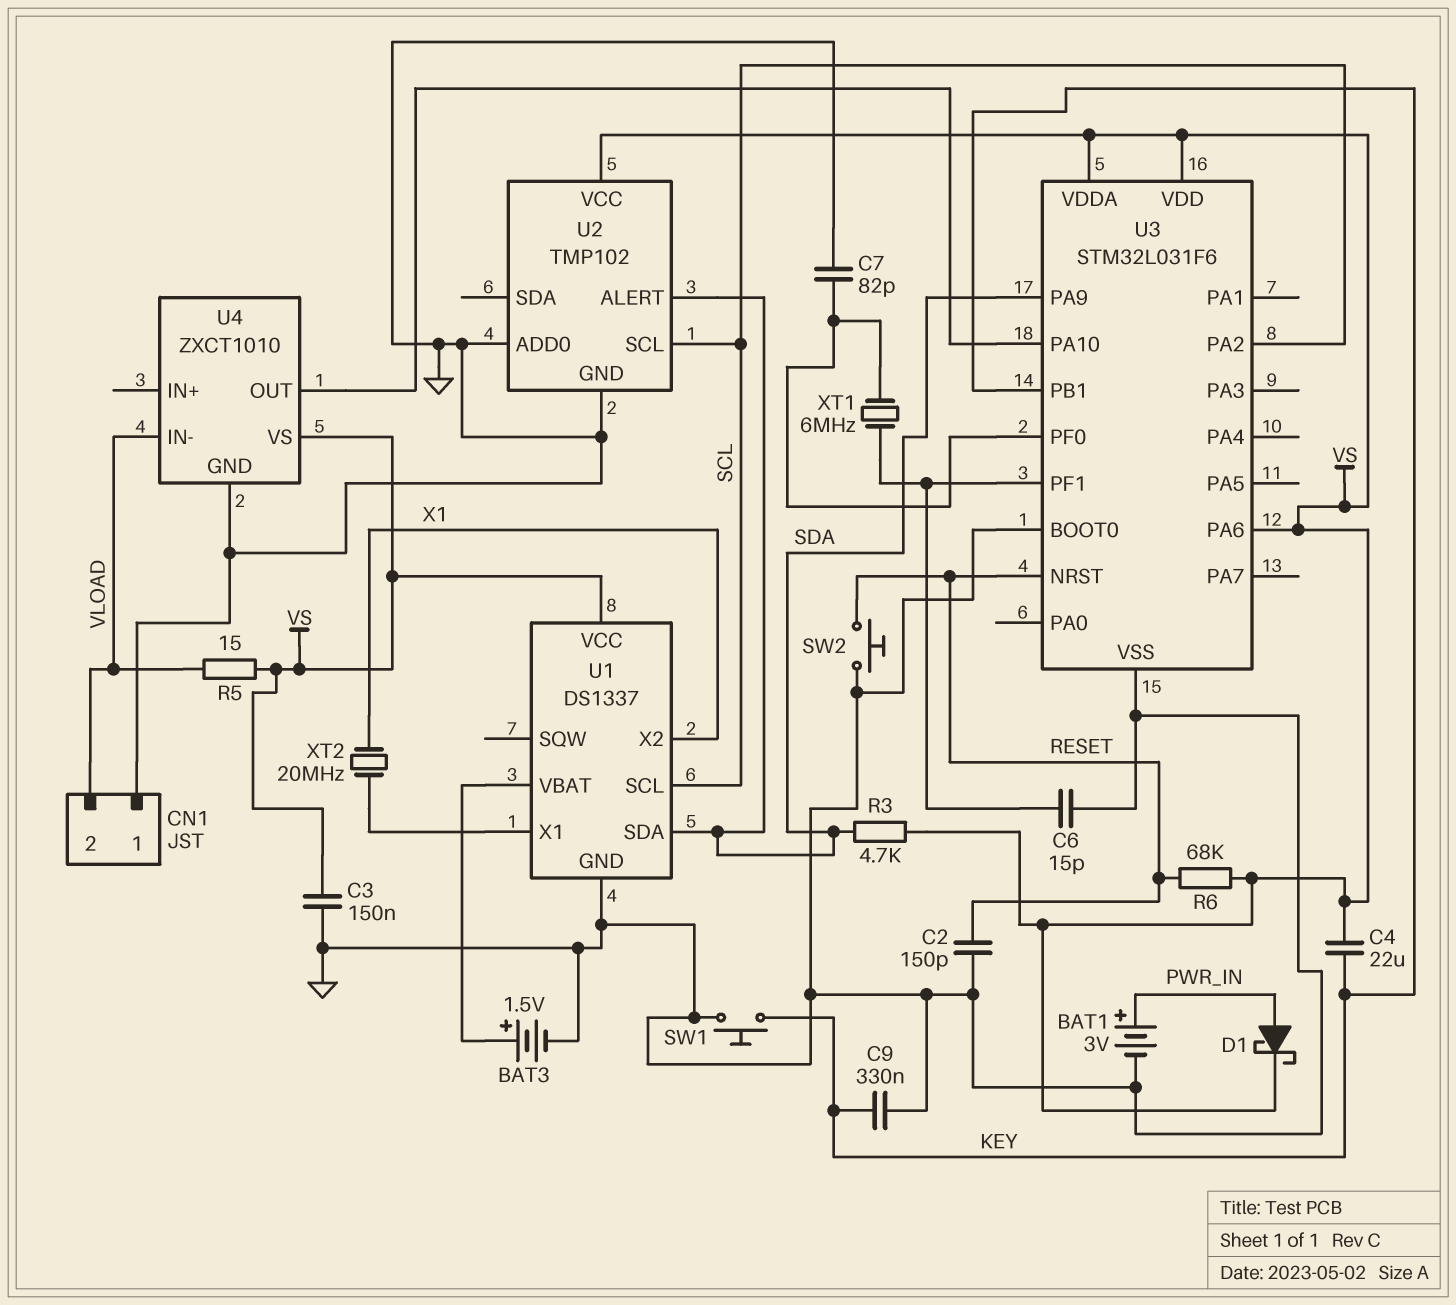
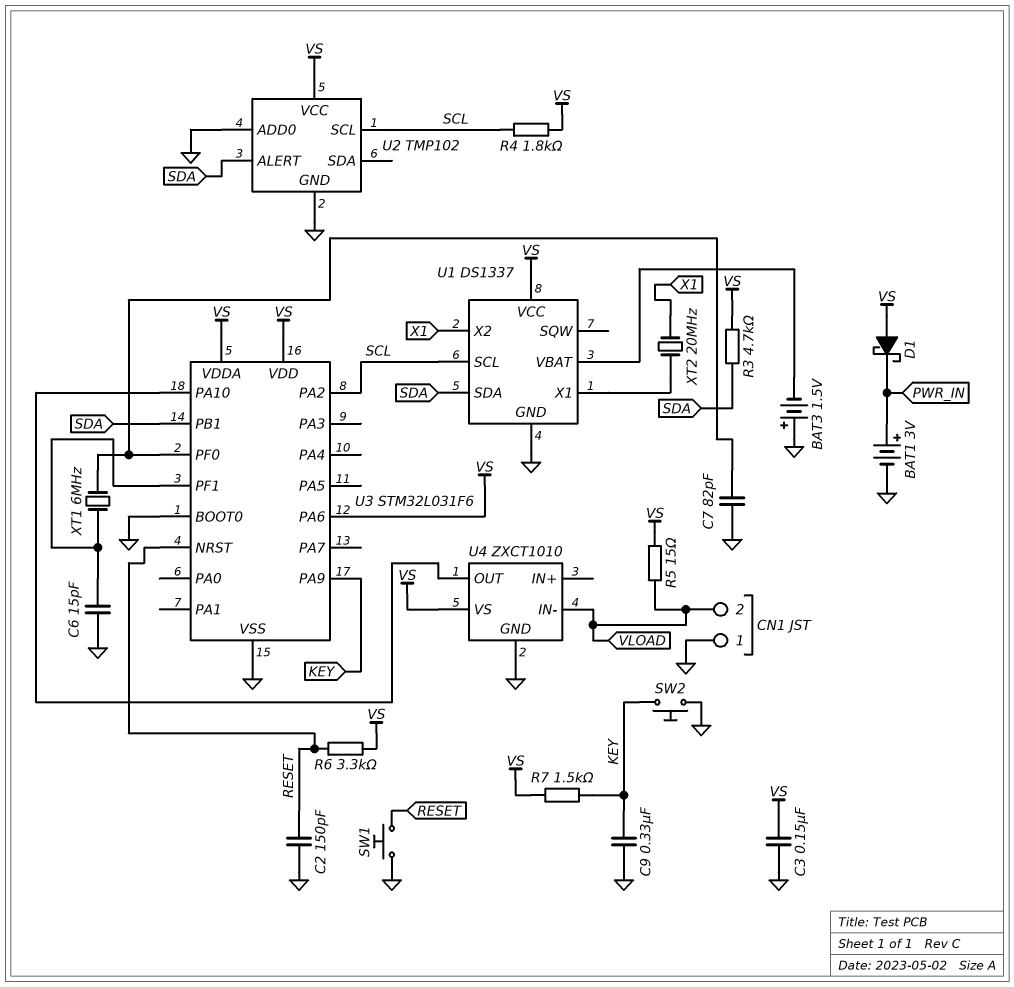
BAT3: 1.5V (plus U1/VBAT, minus GND) -> 1.5V (plus GND, minus U1/VBAT)
C4: 22uF (KEY, VS) -> none
D1: schottky (A PWR_IN, K VS) -> schottky (A VS, K PWR_IN)
R4: none -> 1.8k (SCL, VS)
R6: 68k (RESET, VS) -> 3.3k (RESET, VS)
R7: none -> 1.5k (KEY, VS)
SW1: button (GND, KEY) -> button (GND, RESET)
SW2: button (GND, RESET) -> button (GND, KEY)
U3 pin PA9: SDA -> KEY
U3 pin PB1: KEY -> SDA

